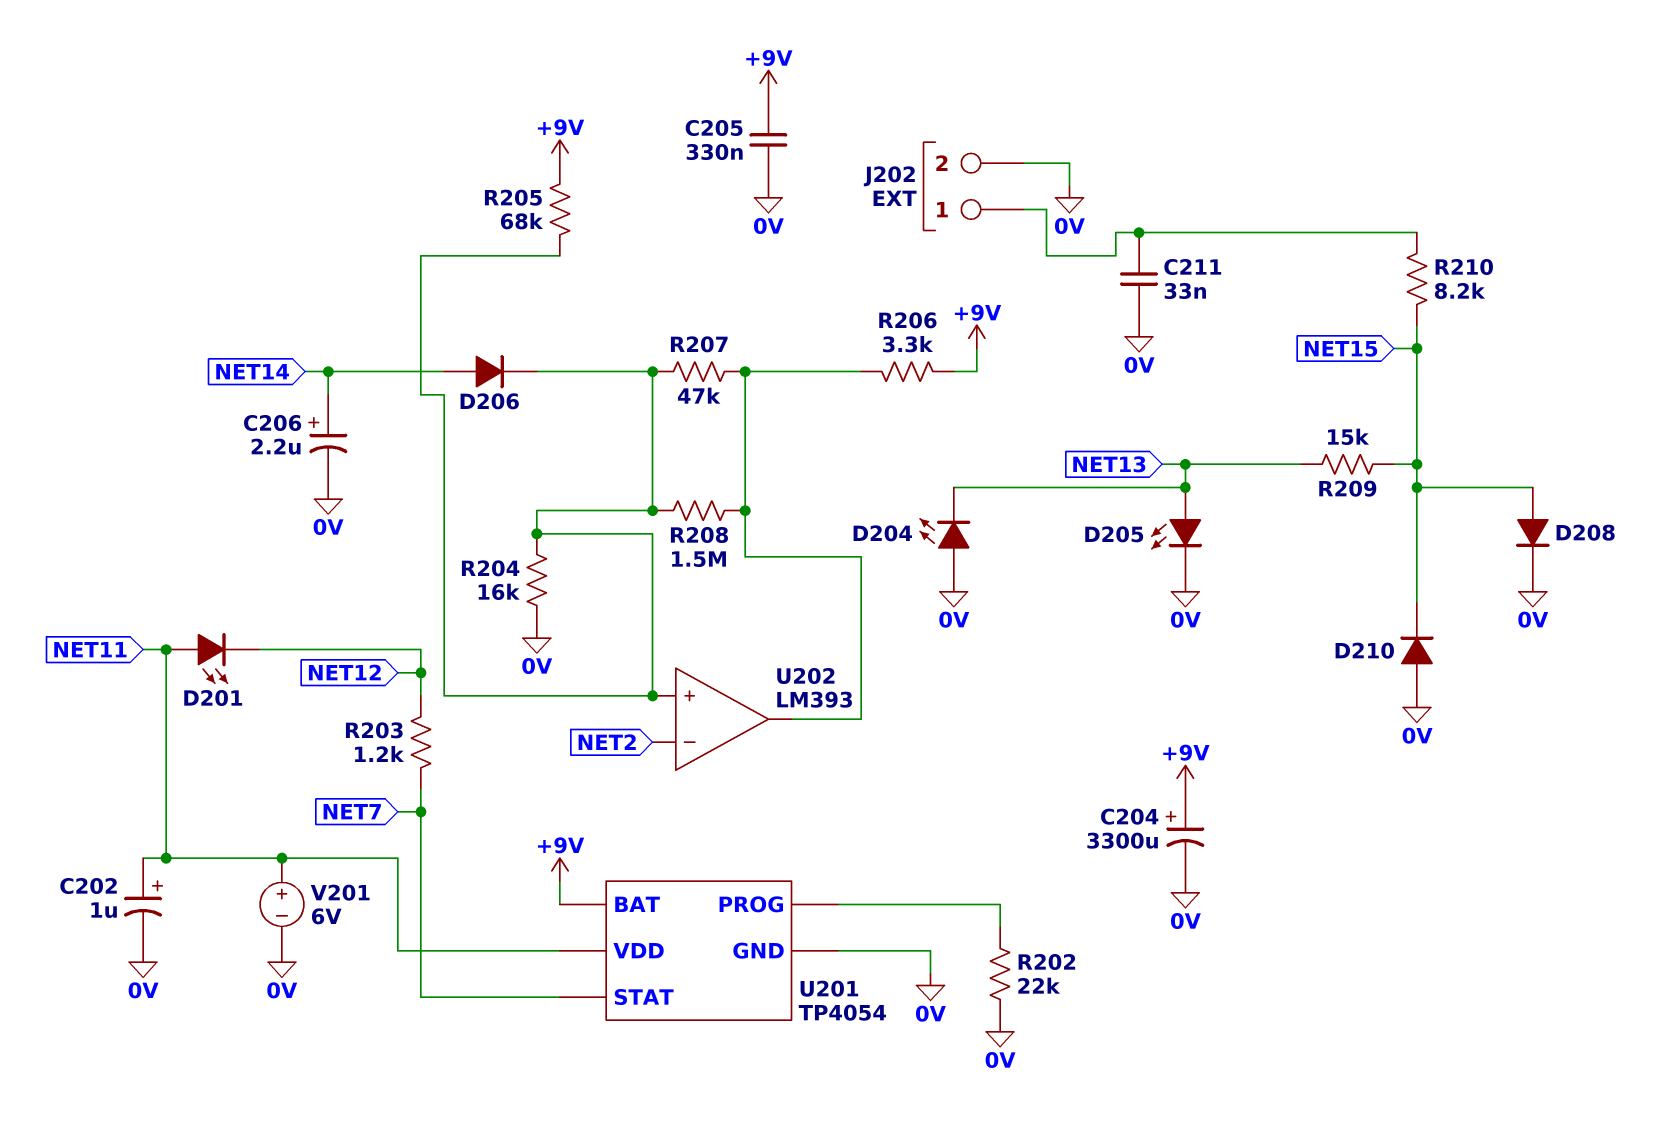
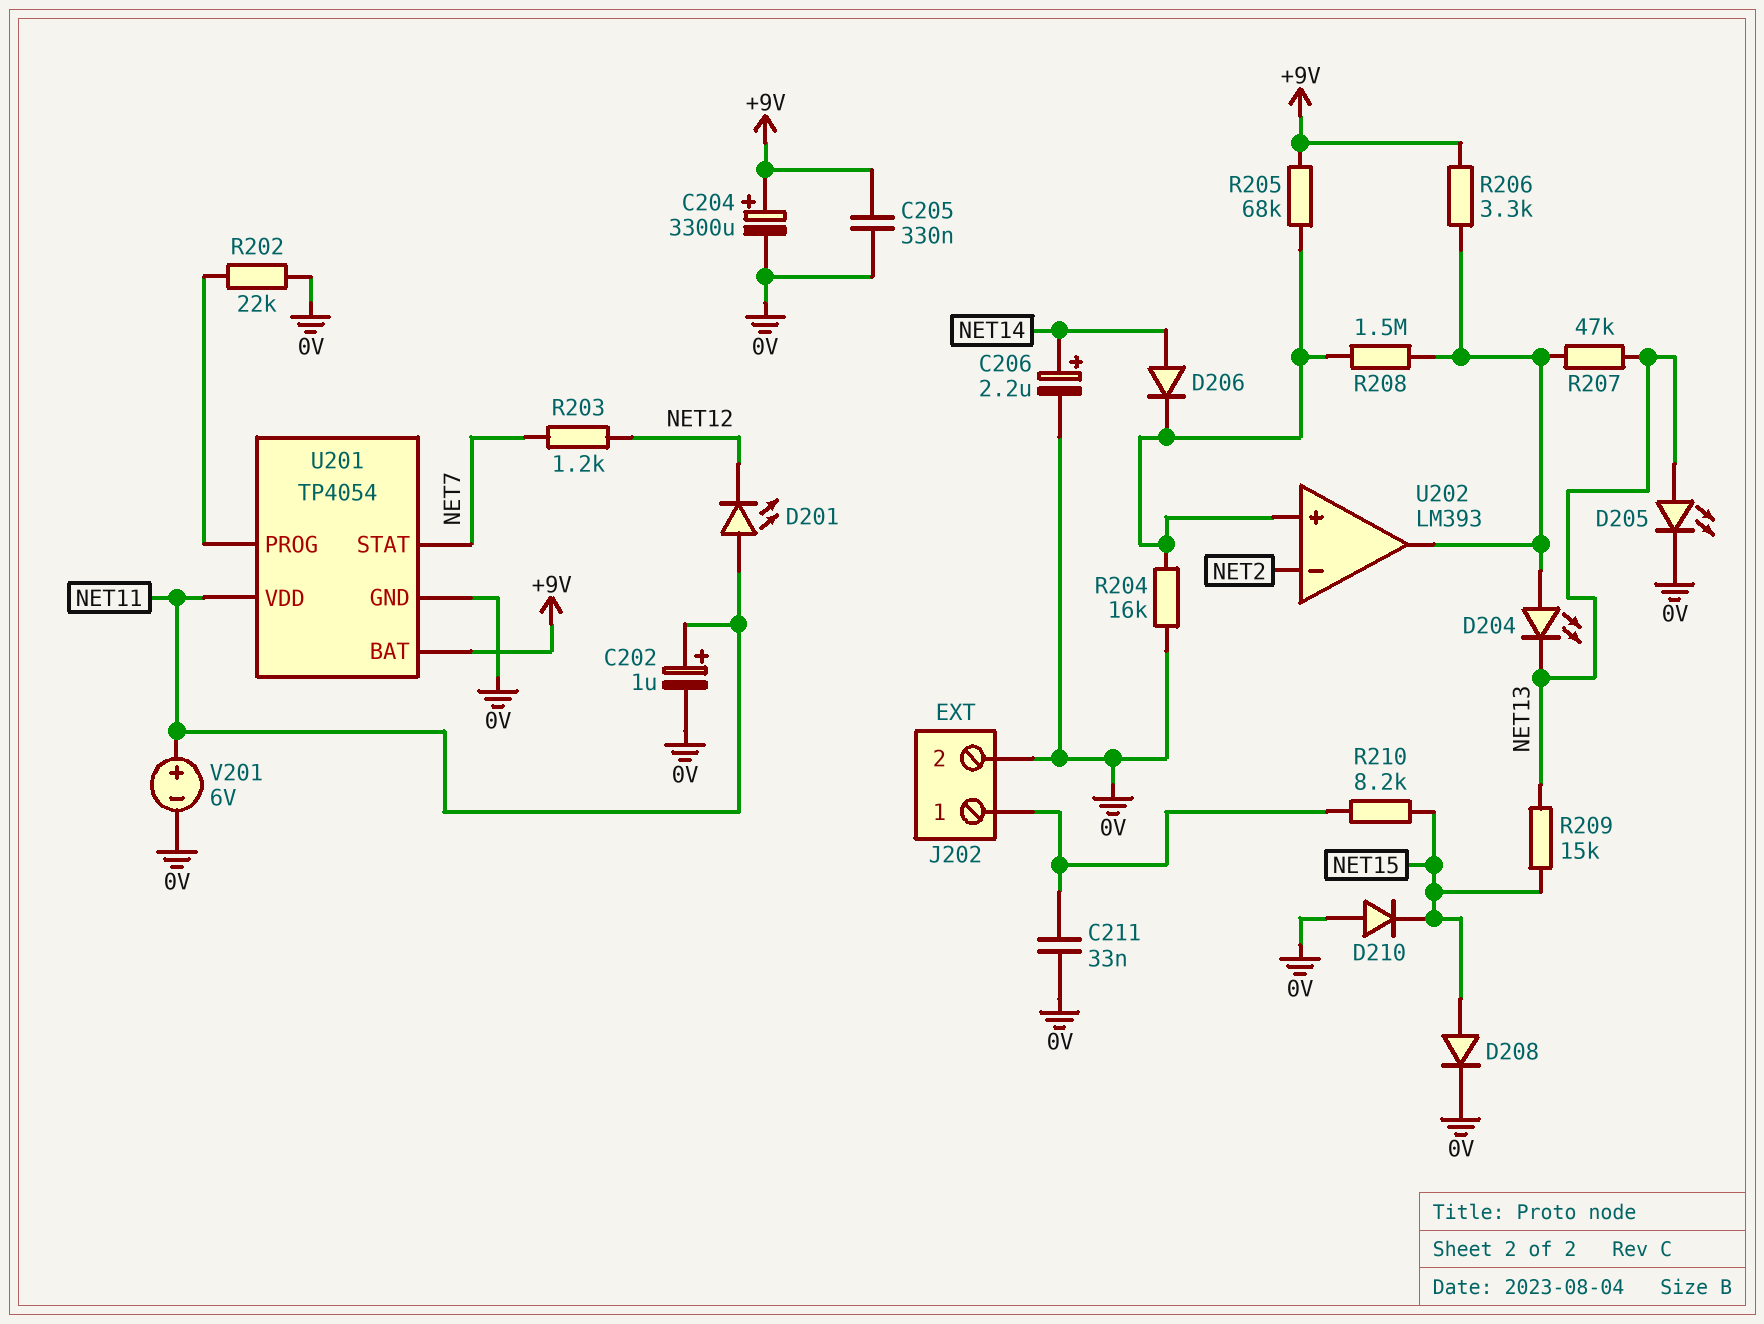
D204: LED (A 0V, K NET13) -> LED (A U202/out, K NET13)
R207: 47k (U202/in+, U202/out) -> 47k (NET13, U202/out)

